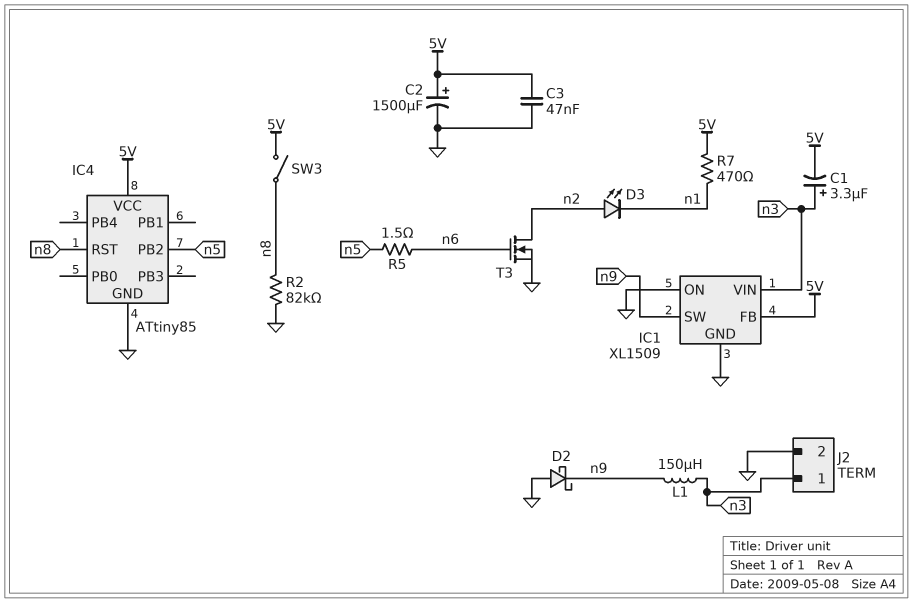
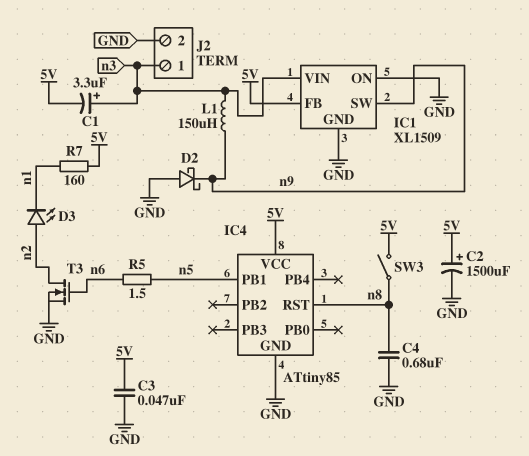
C4: none -> 680nF (GND, n8)
IC4 pin PB1: none -> n5
IC4 pin PB2: n5 -> none
R2: 82k (GND, n8) -> none
R7: 470 (5V, n1) -> 160 (5V, n1)

